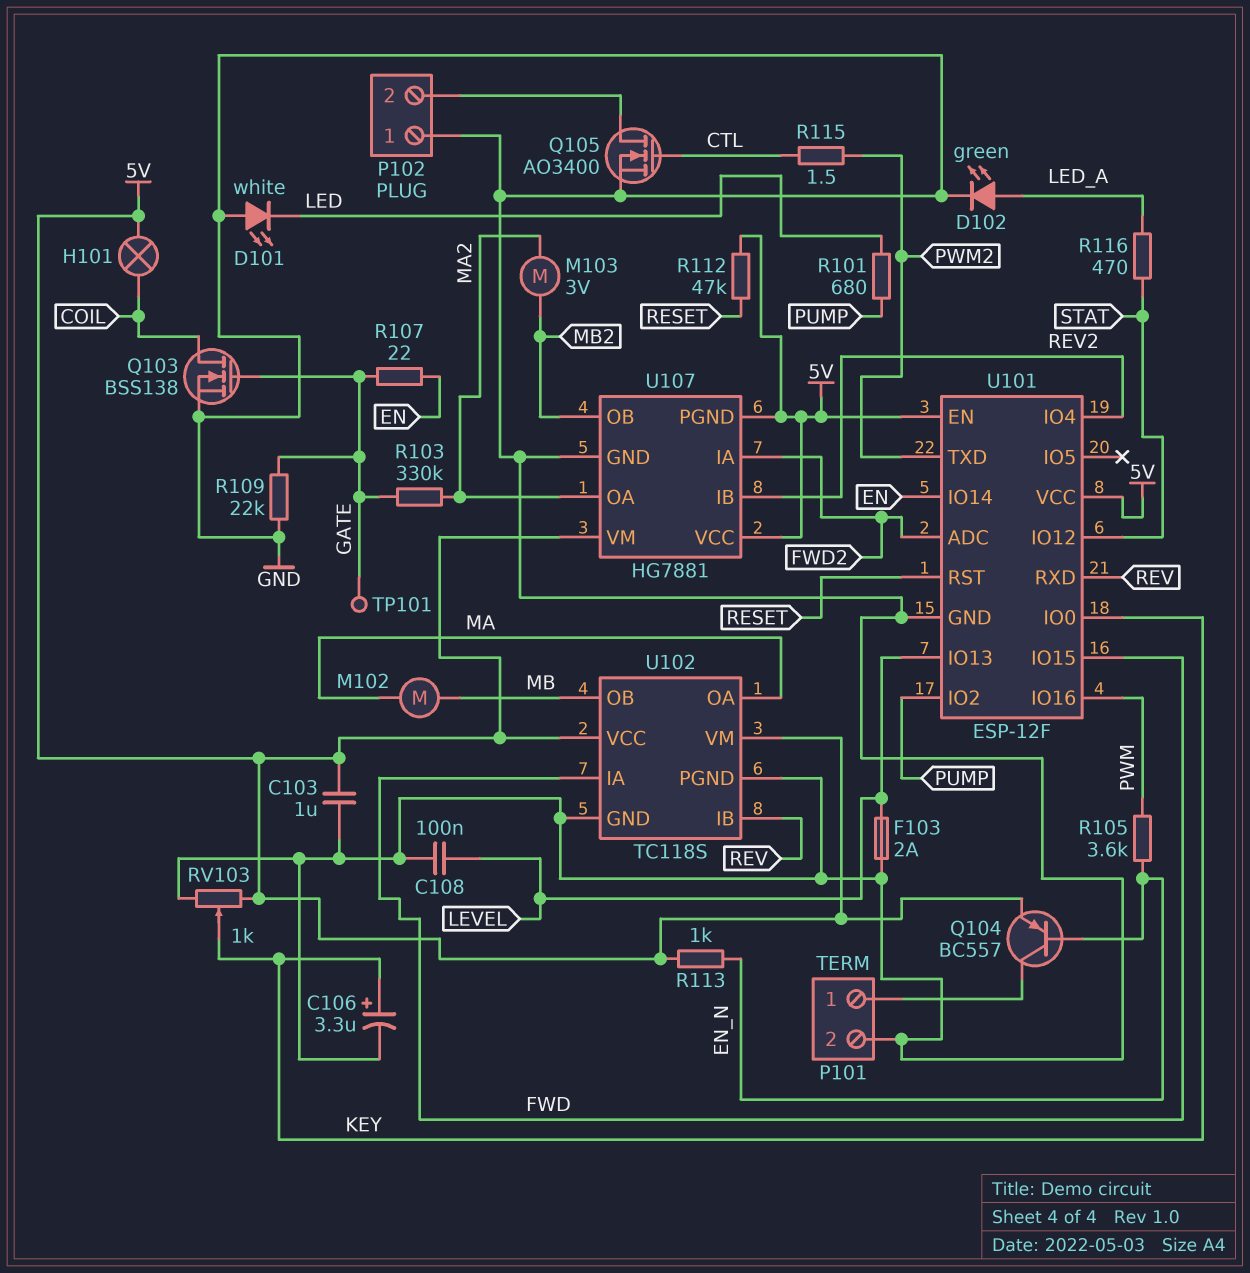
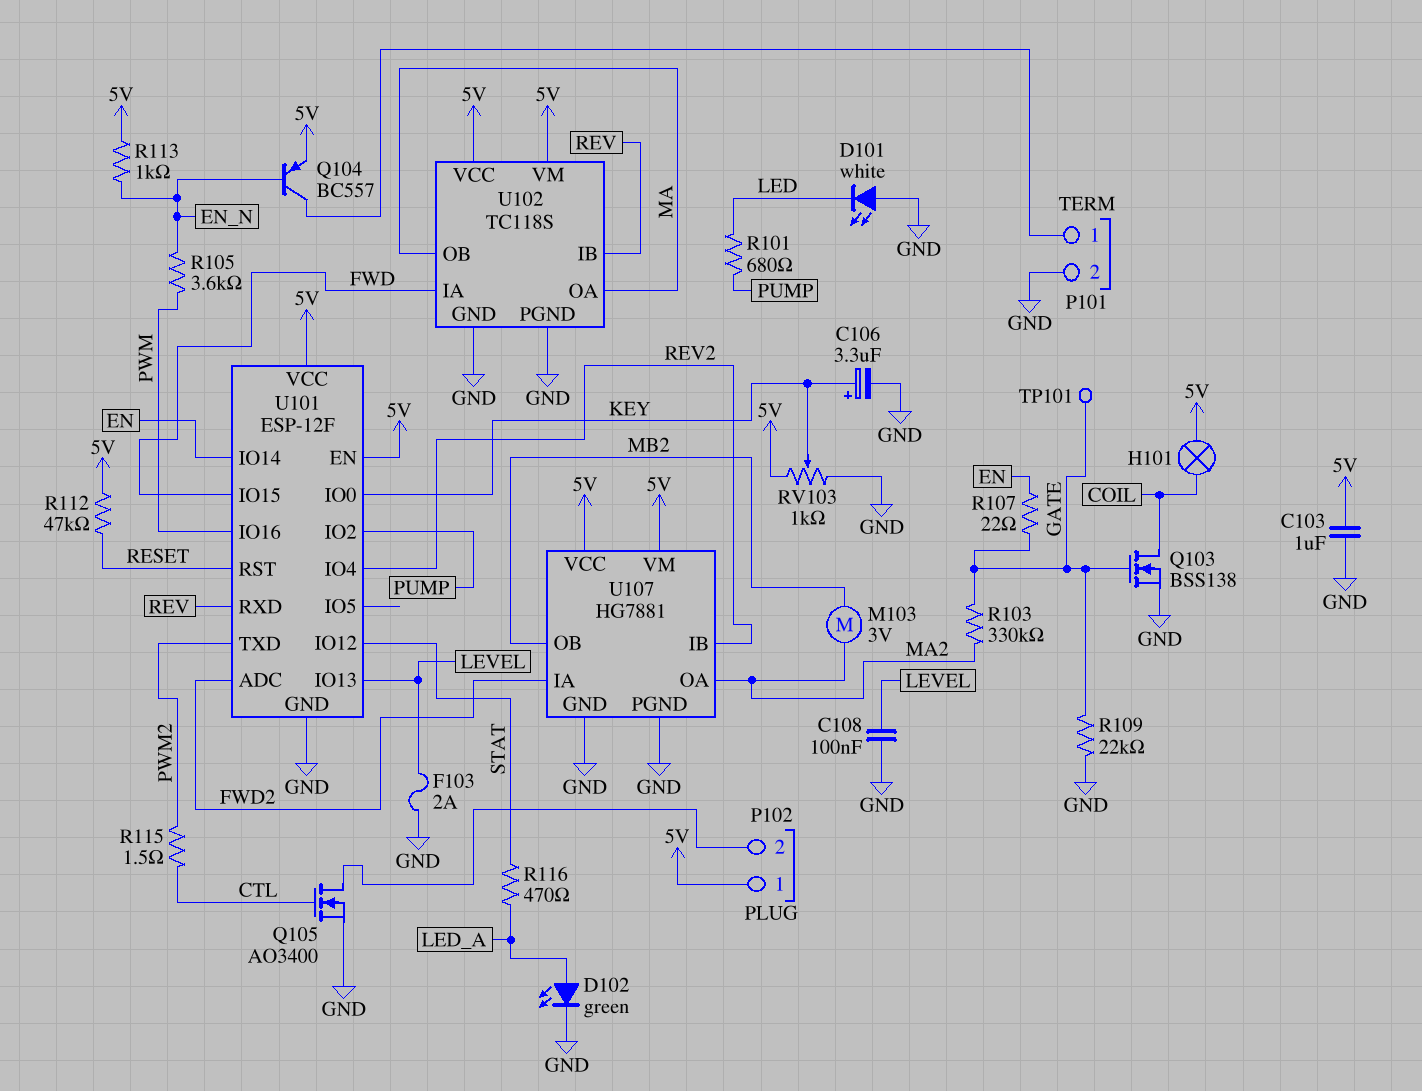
M102: motor (MA, MB) -> none
P102 pin 1: GND -> 5V
U102 pin OB: MB -> MA
U107 pin PGND: 5V -> GND

